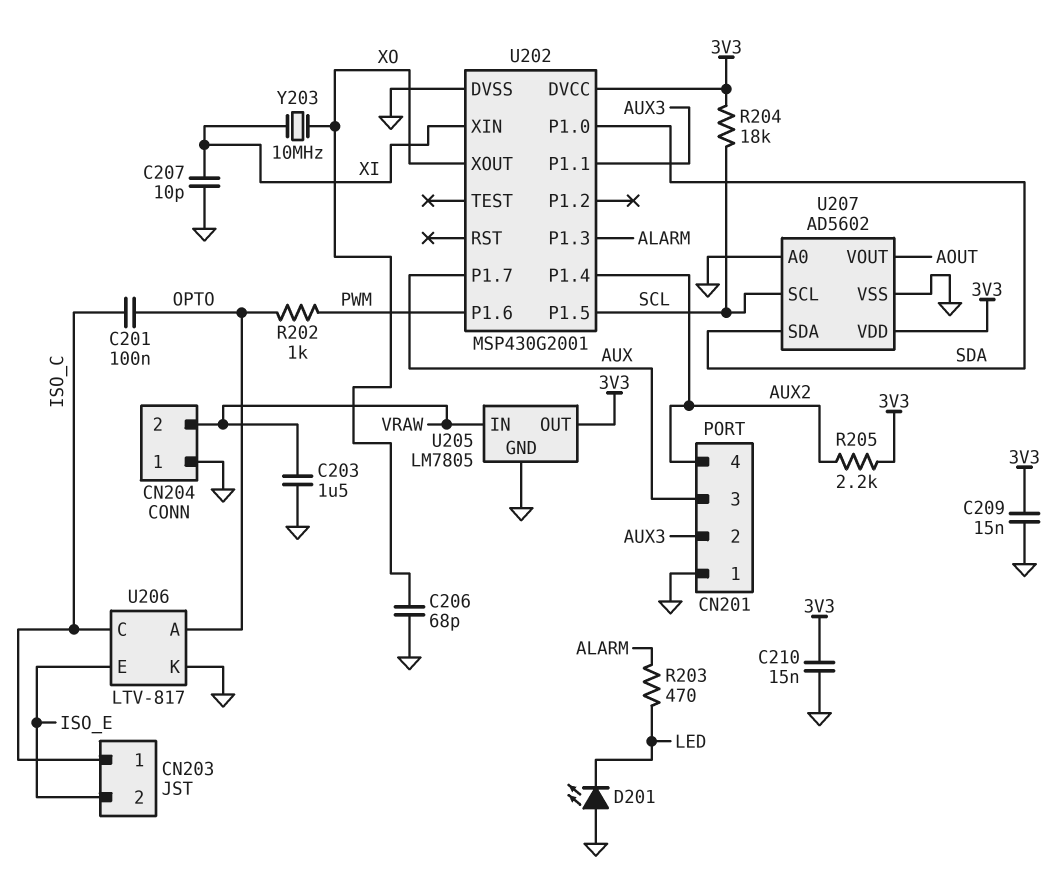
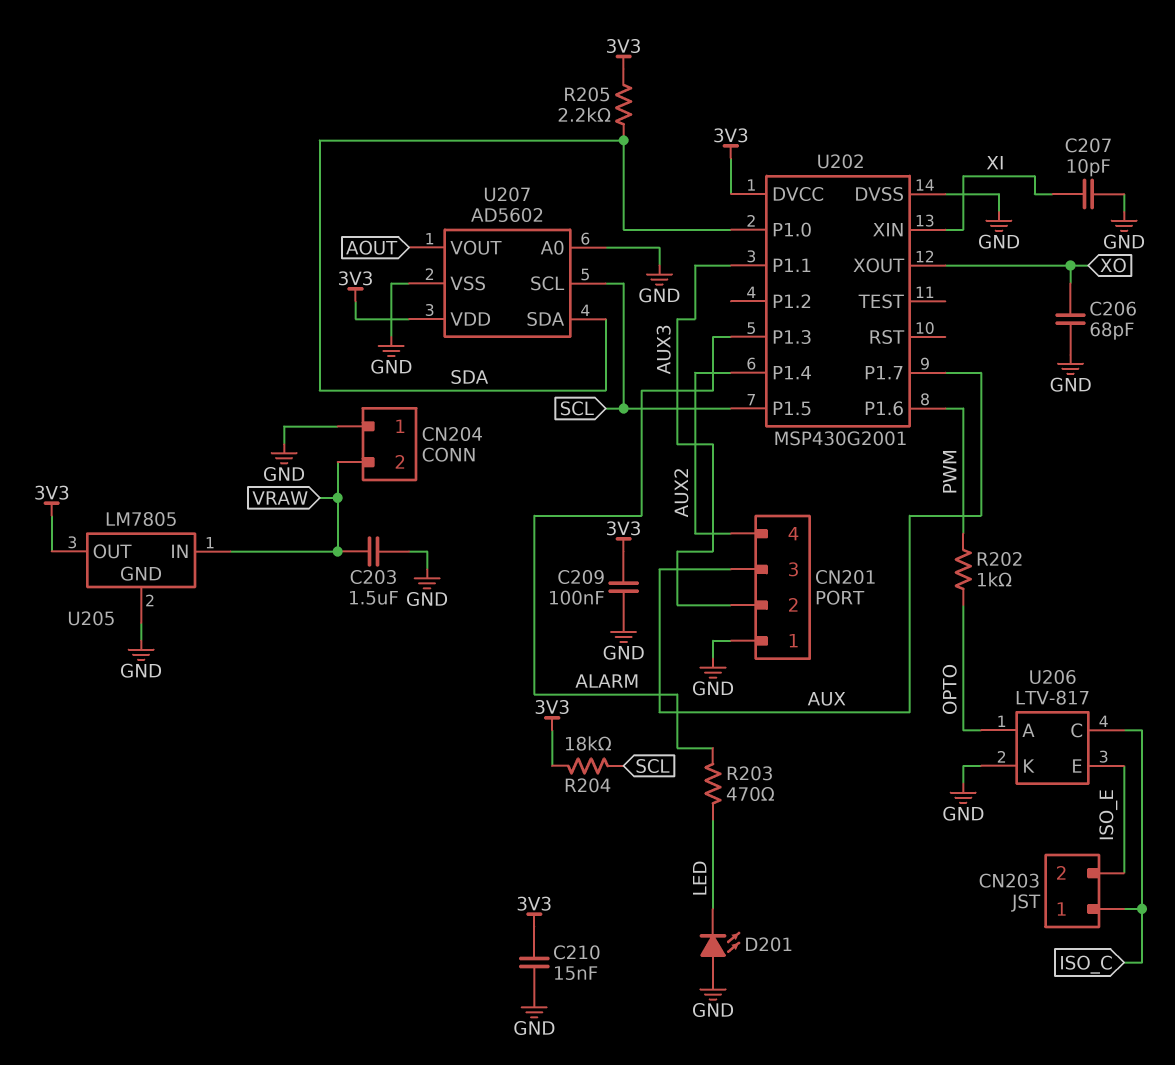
C201: 100nF (ISO_C, OPTO) -> none
C209: 15nF (3V3, GND) -> 100nF (3V3, GND)
R205: 2.2k (3V3, AUX2) -> 2.2k (3V3, SDA)
Y203: 10MHz (XI, XO) -> none

